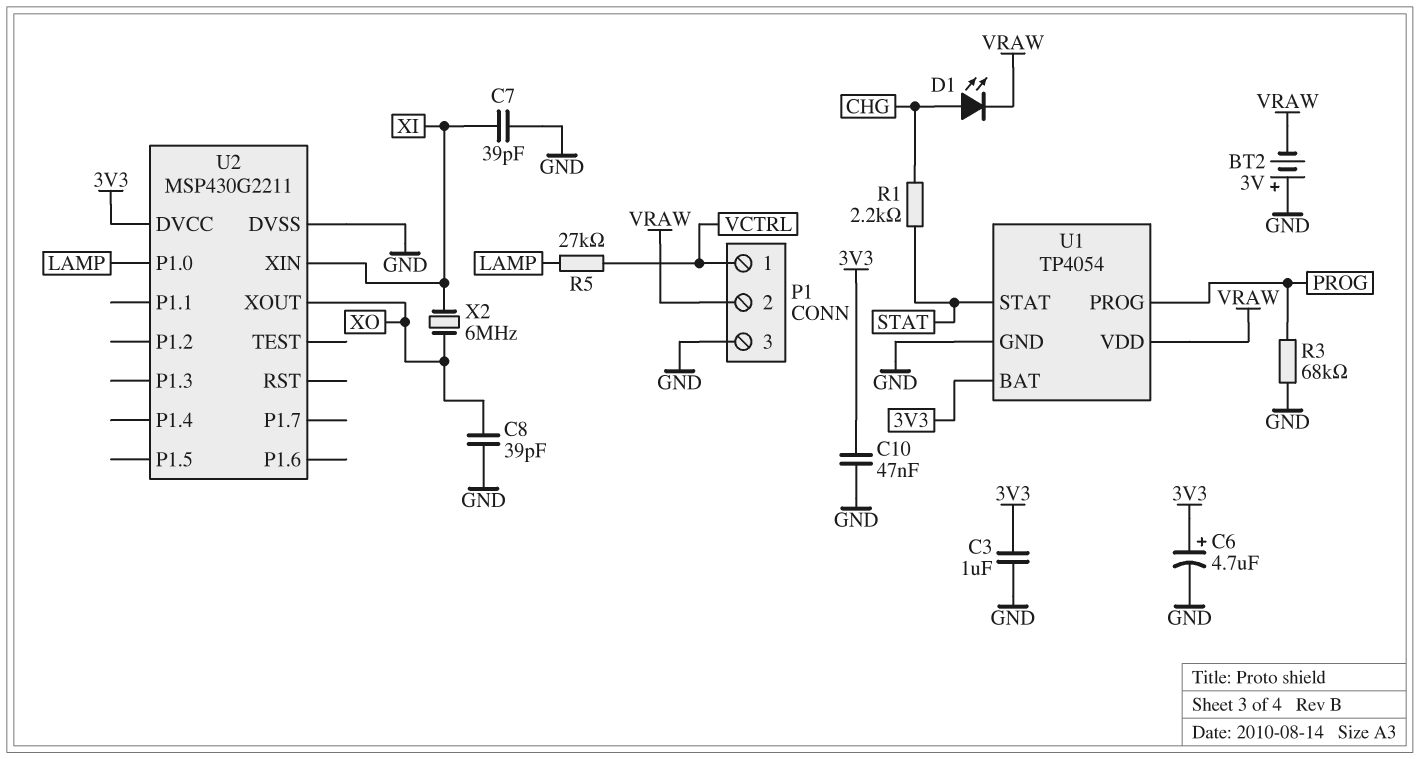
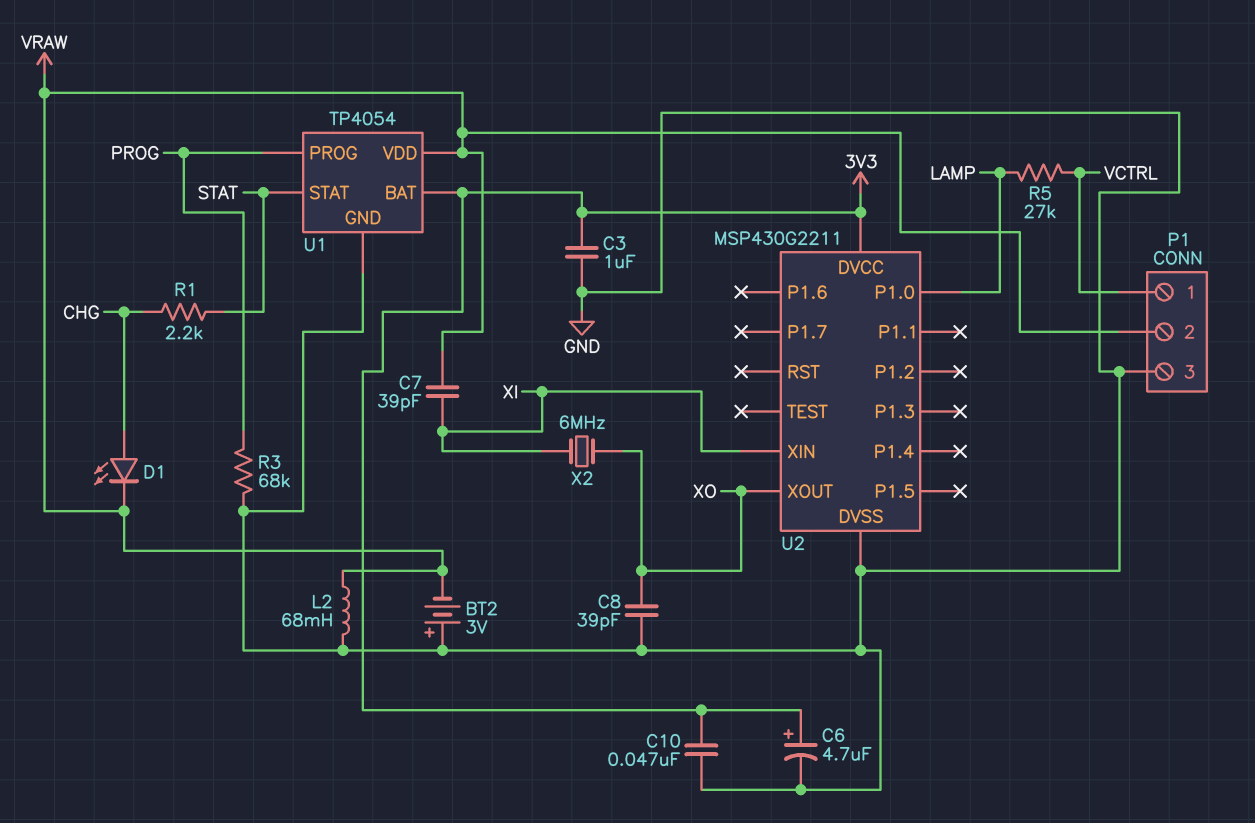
C7: 39pF (GND, XI) -> 39pF (VRAW, XI)
L2: none -> 68mH (GND, VRAW)

